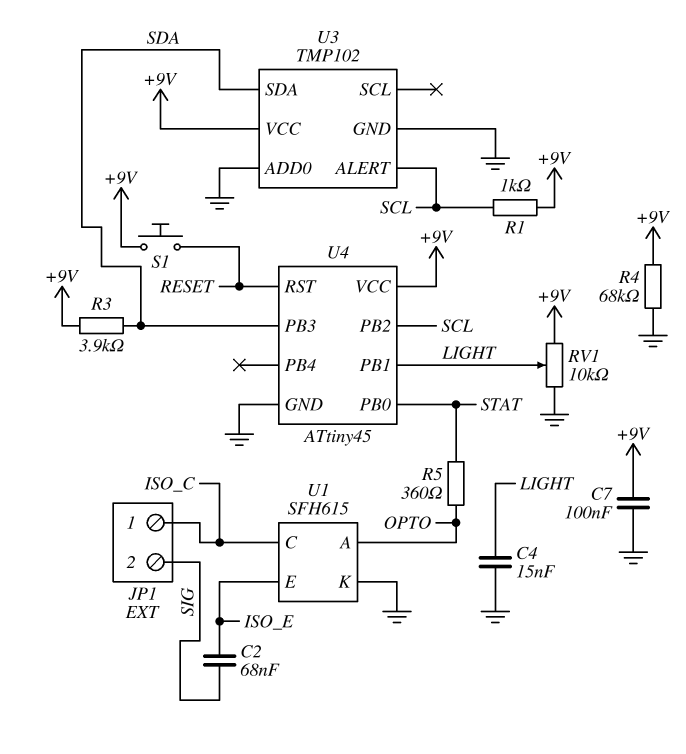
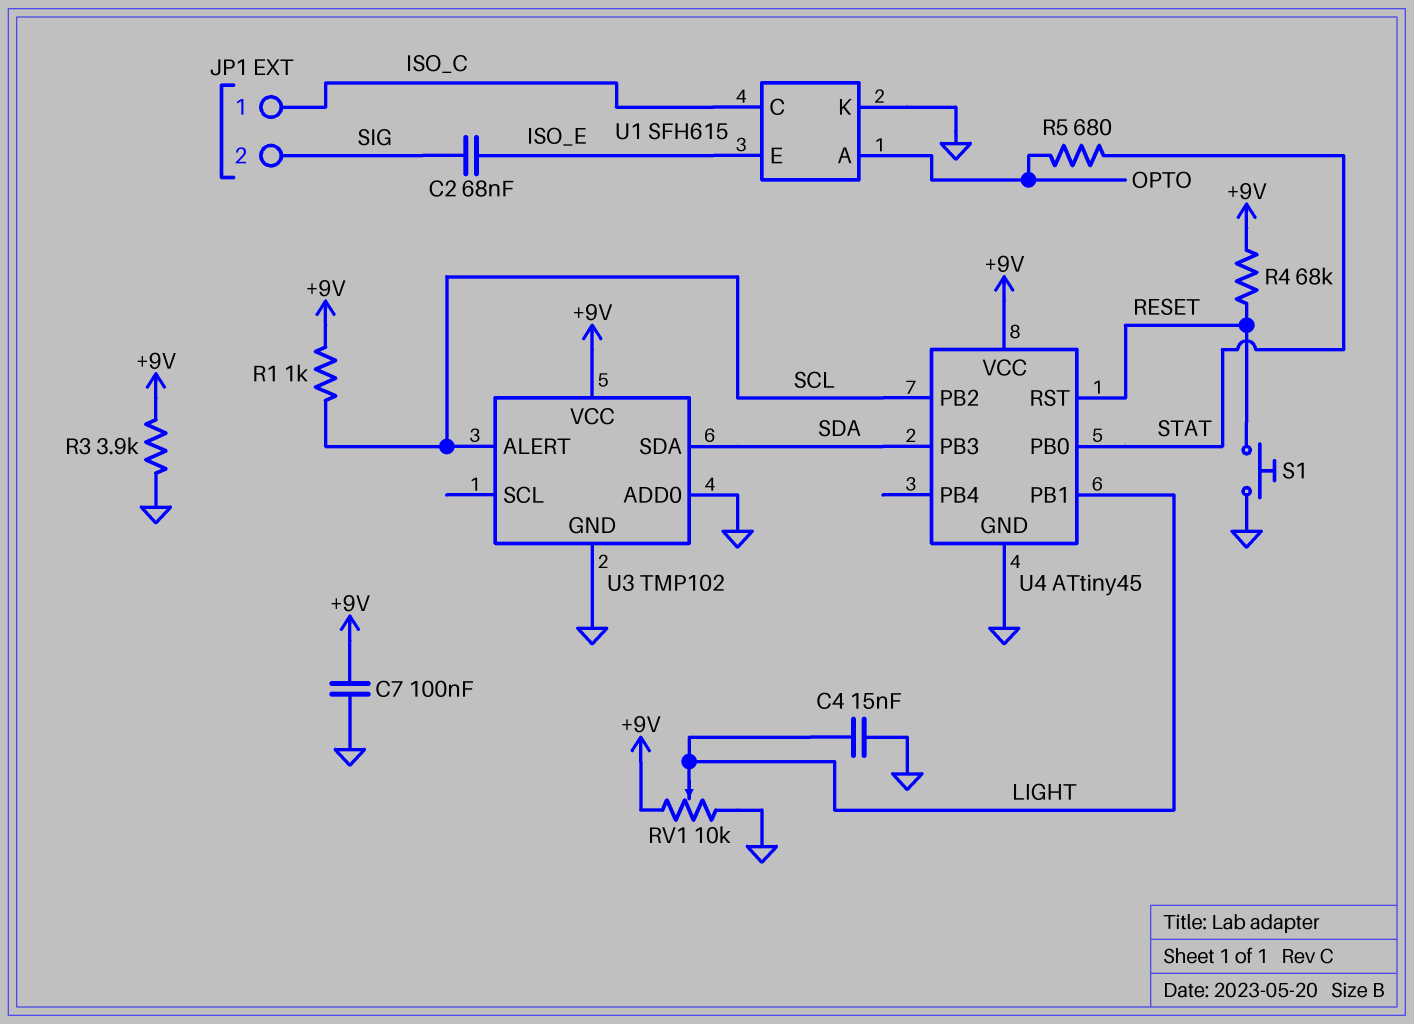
R3: 3.9k (+9V, SDA) -> 3.9k (+9V, GND)
R4: 68k (+9V, GND) -> 68k (+9V, RESET)
R5: 360 (OPTO, STAT) -> 680 (OPTO, STAT)
S1: button (+9V, RESET) -> button (GND, RESET)

